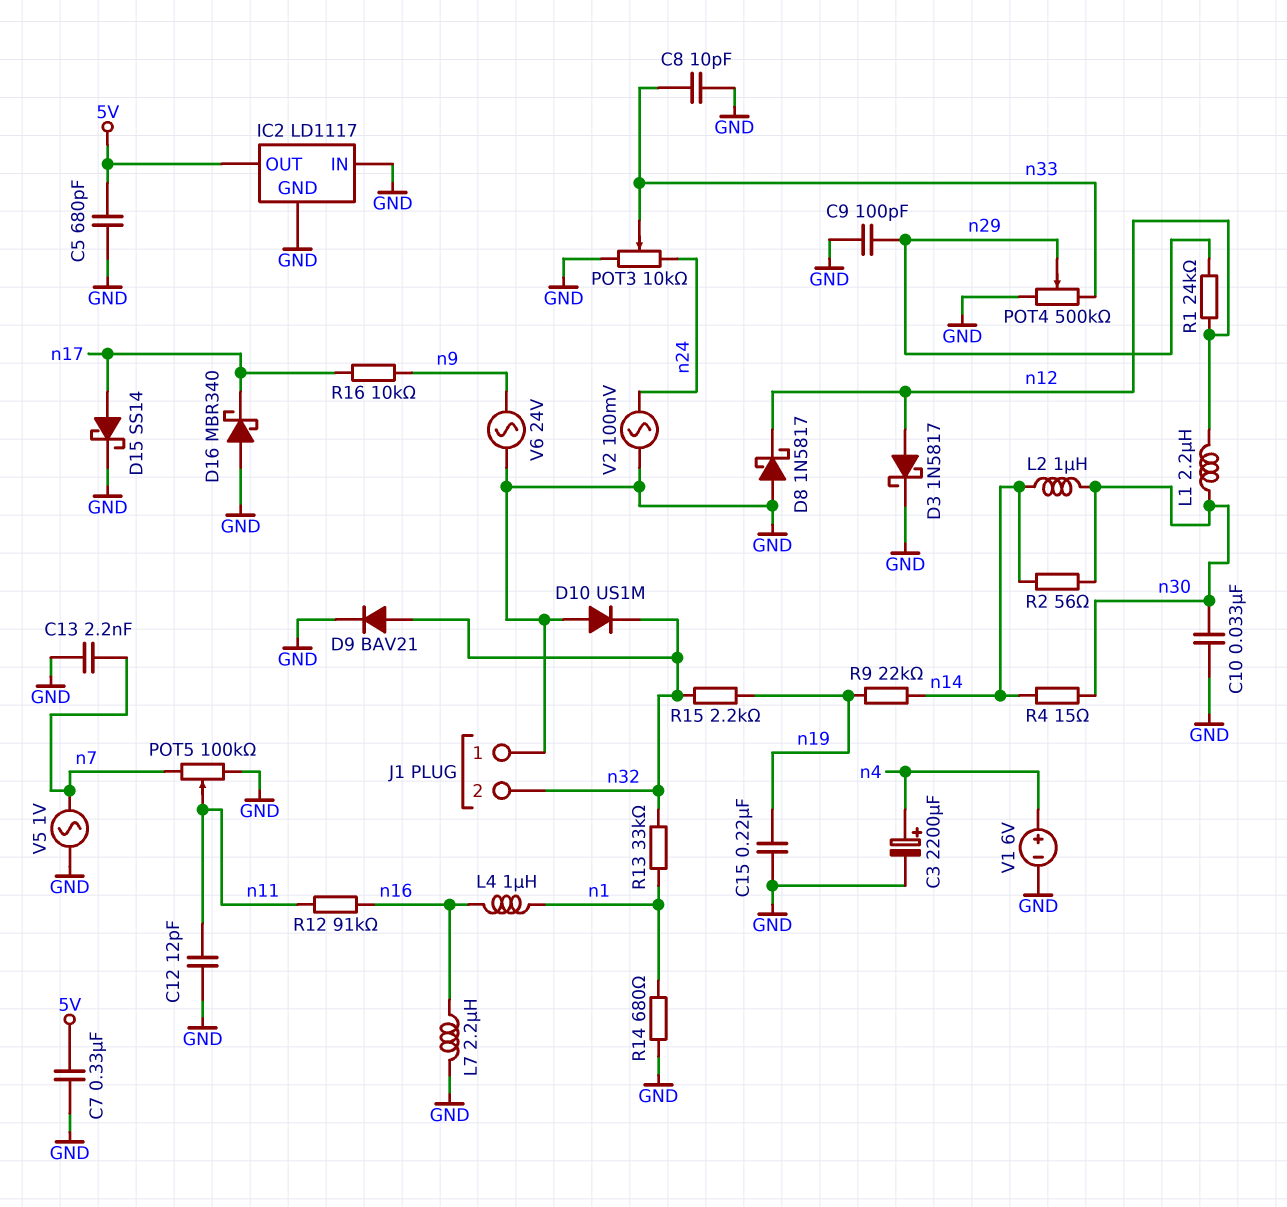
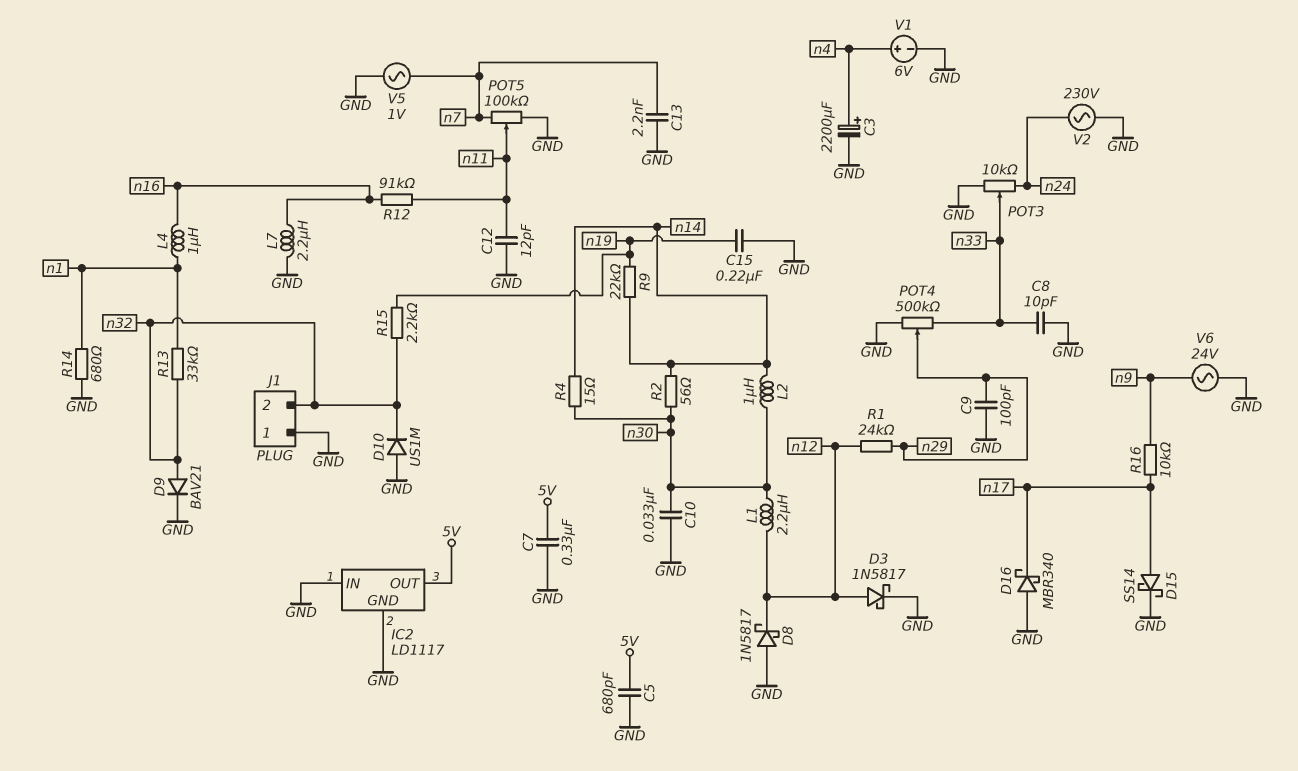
V2: AC 100mV (GND, n24) -> AC 230V (GND, n24)

